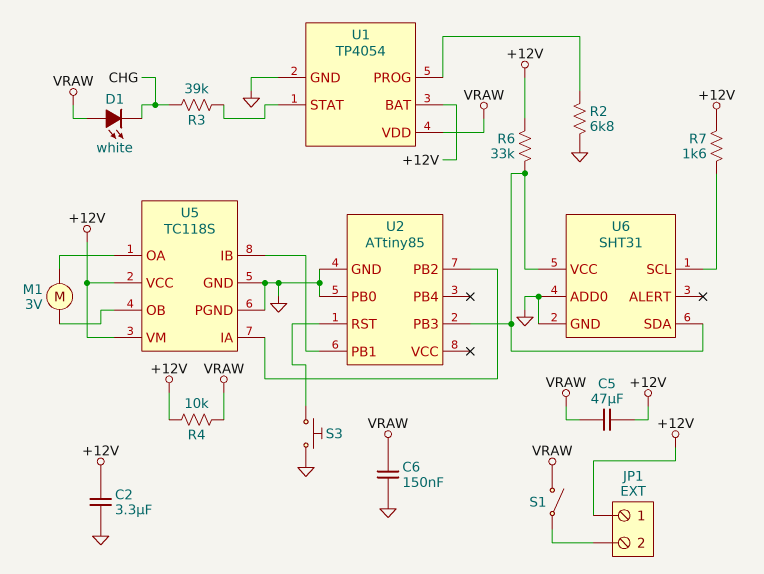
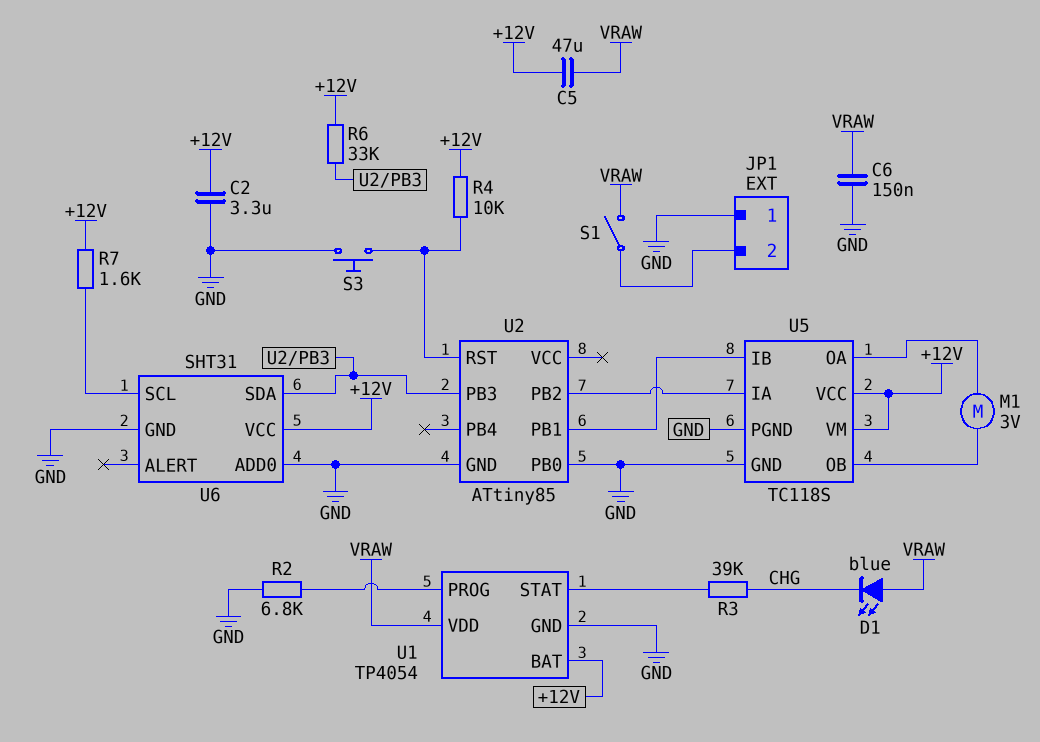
D1: LED white (A VRAW, K CHG) -> LED blue (A VRAW, K CHG)
JP1 pin 1: +12V -> GND
R4: 10k (+12V, VRAW) -> 10k (+12V, U2/RST)
U6 pin VCC: U2/PB3 -> +12V

